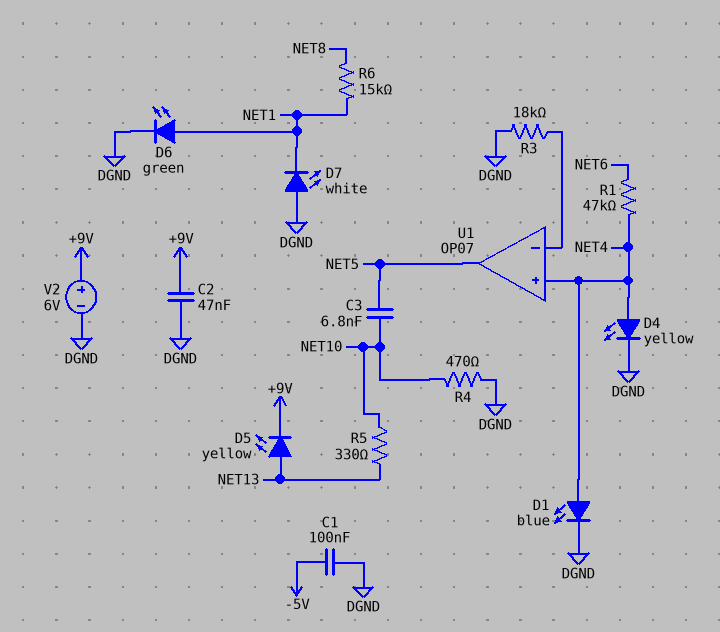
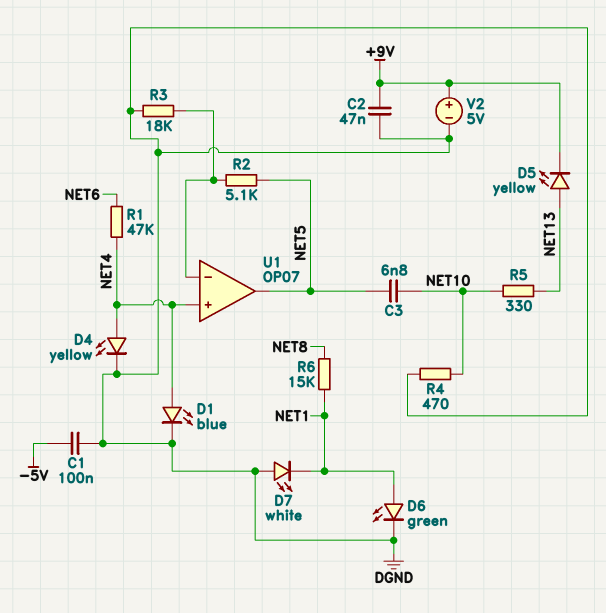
R2: none -> 5.1k (NET5, U1/in-)
V2: 6V (plus +9V, minus DGND) -> 5V (plus +9V, minus DGND)

